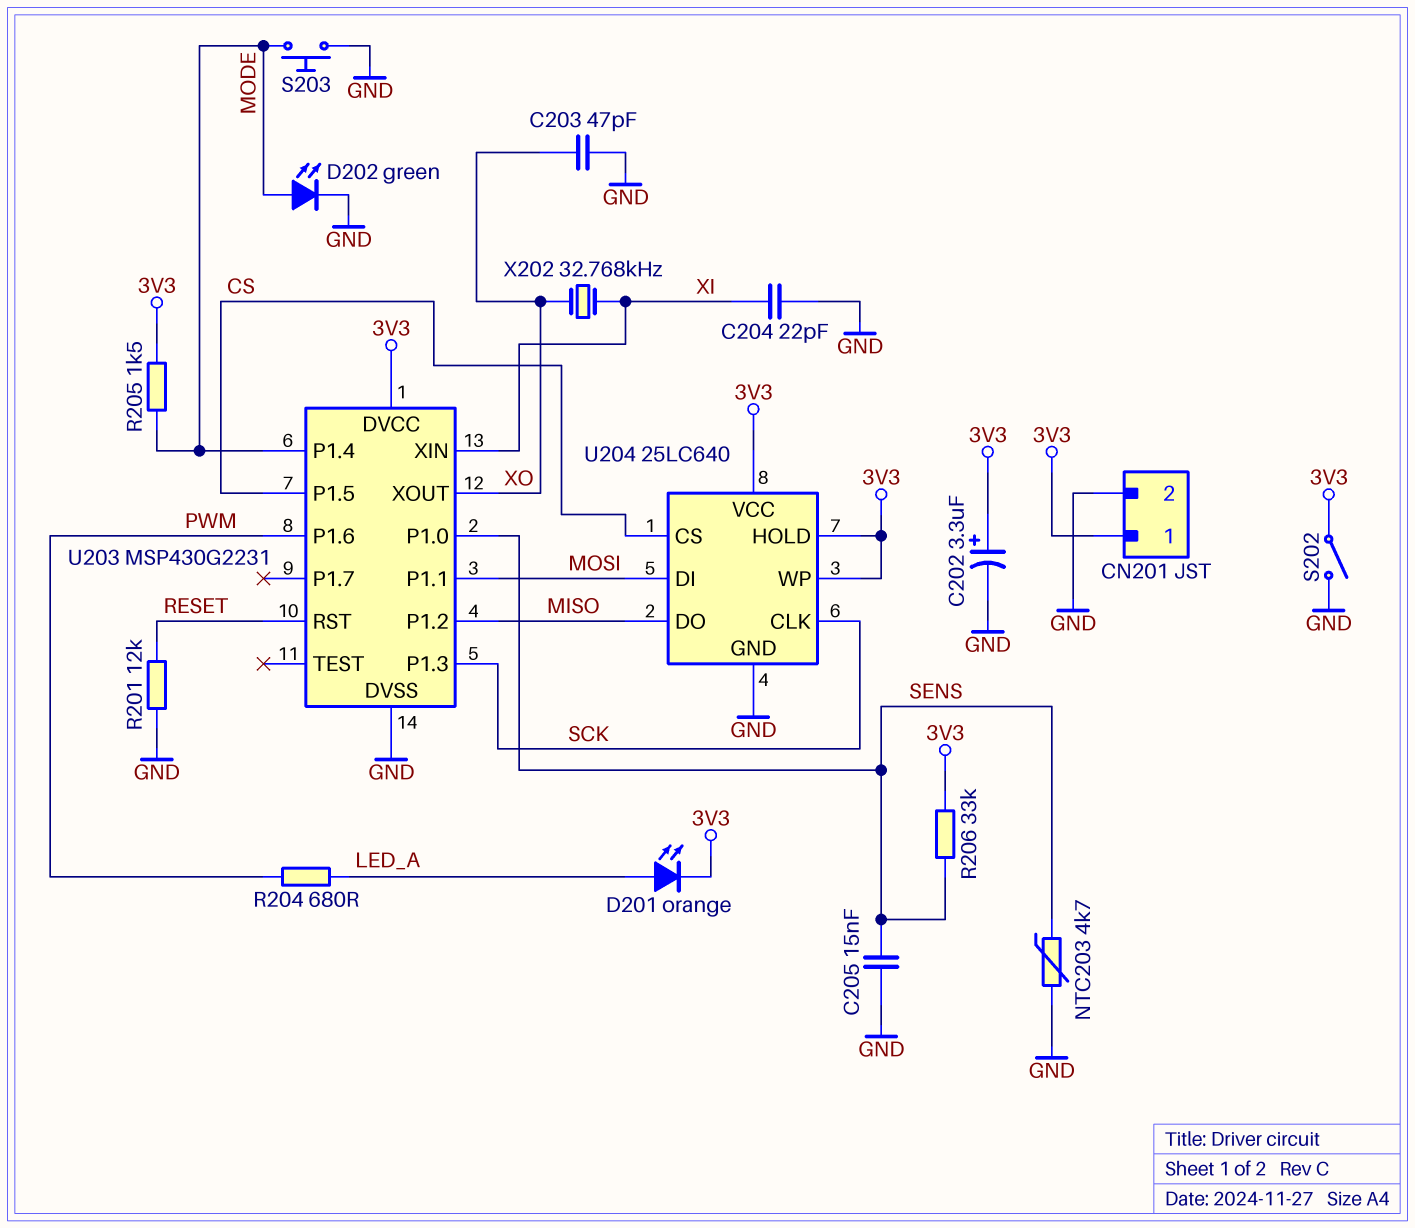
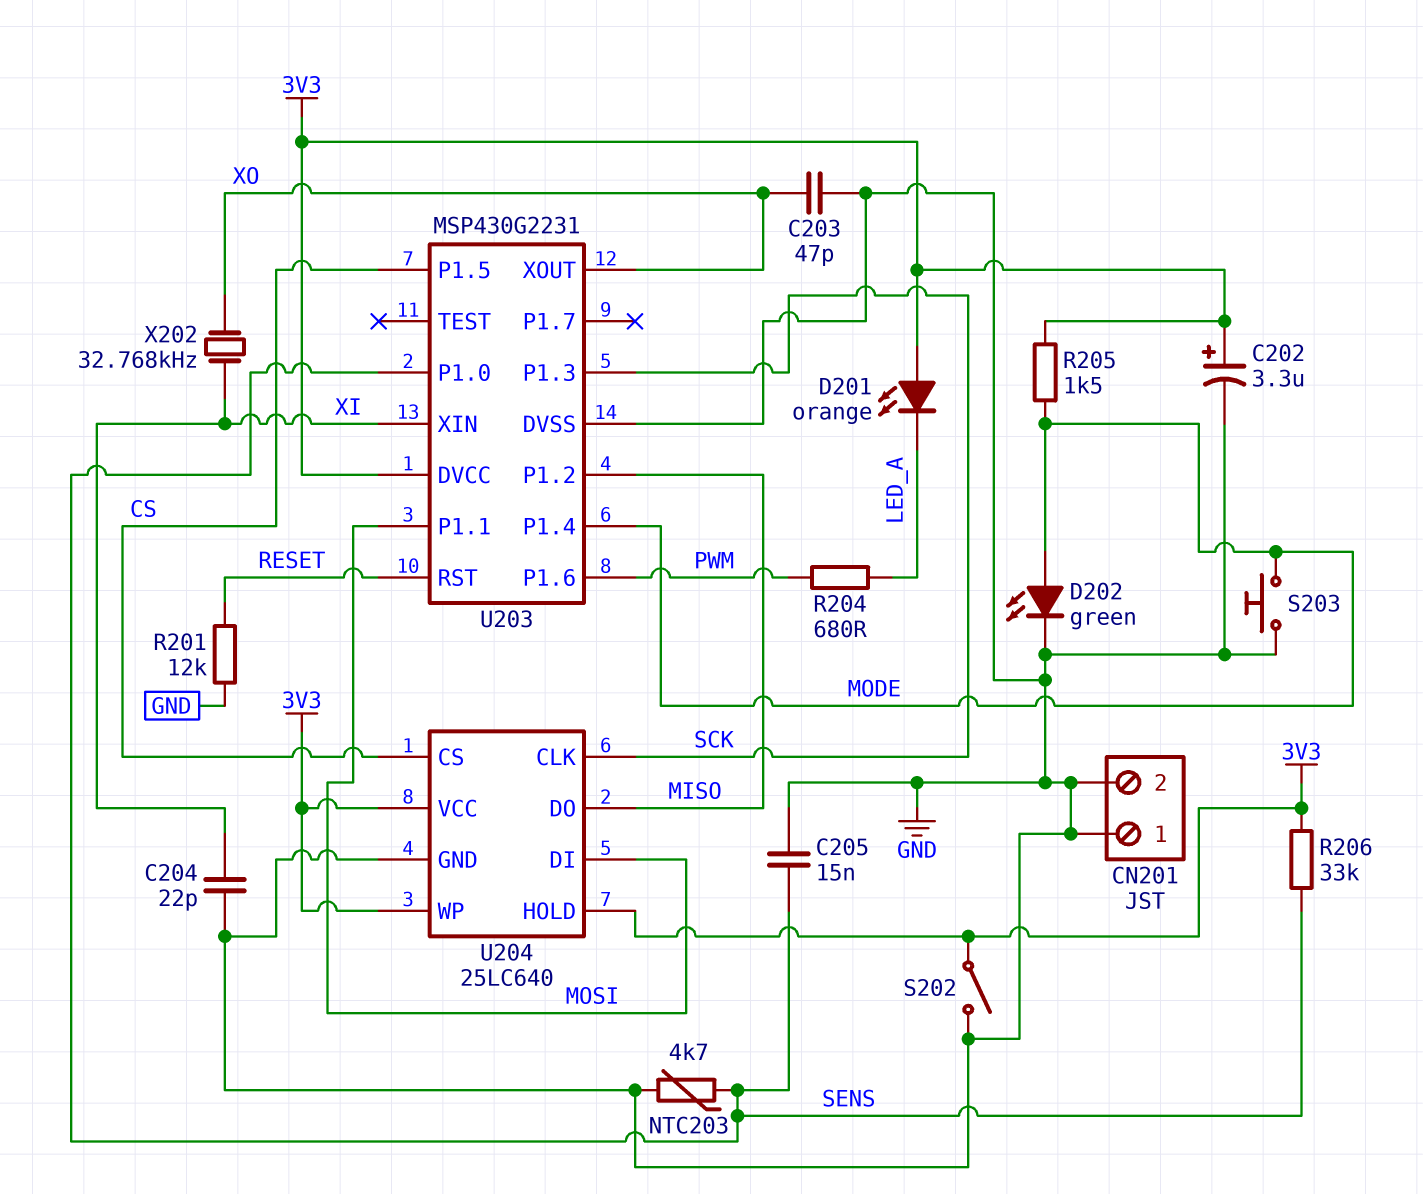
CN201 pin 1: 3V3 -> GND
D201: LED orange (A LED_A, K 3V3) -> LED orange (A 3V3, K LED_A)

